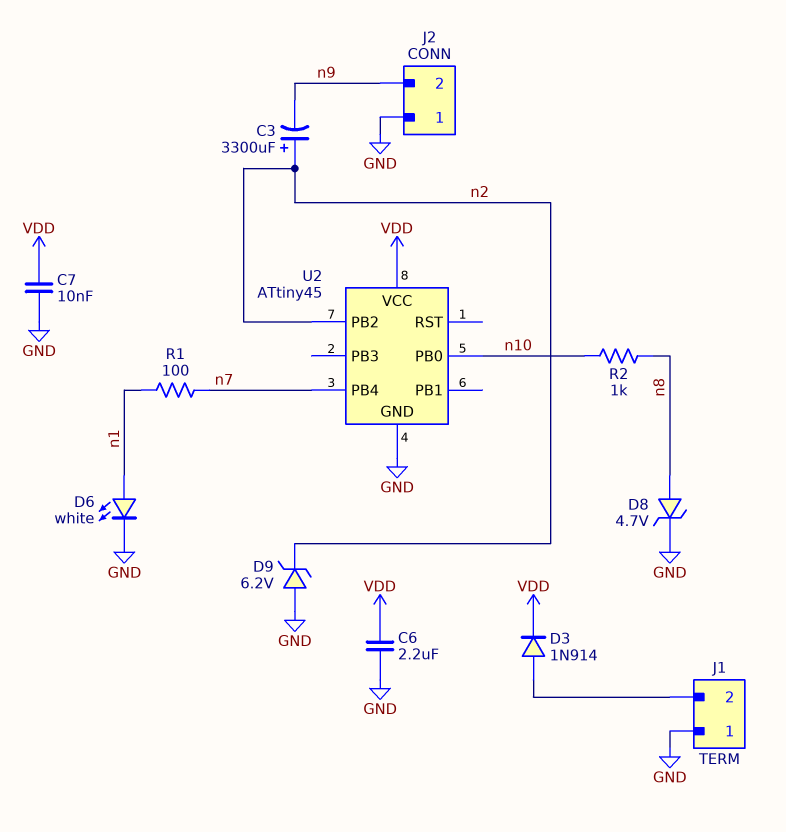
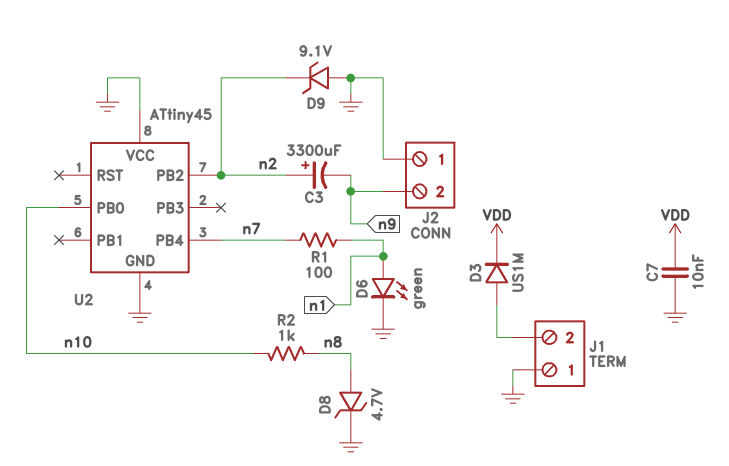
C6: 2.2uF (GND, VDD) -> none
D3: diode 1N914 (A J1/2, K VDD) -> diode US1M (A J1/2, K VDD)
D6: LED white (A n1, K GND) -> LED green (A n1, K GND)
D9: zener 6.2V (A GND, K n2) -> zener 9.1V (A GND, K n2)
U2 pin VCC: VDD -> GND

